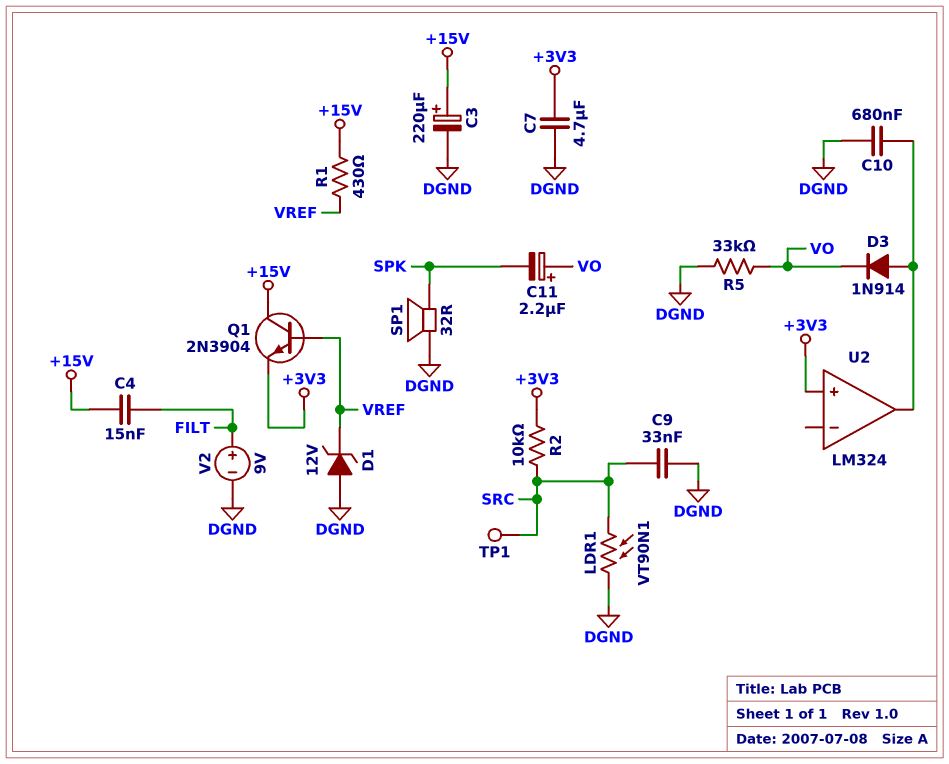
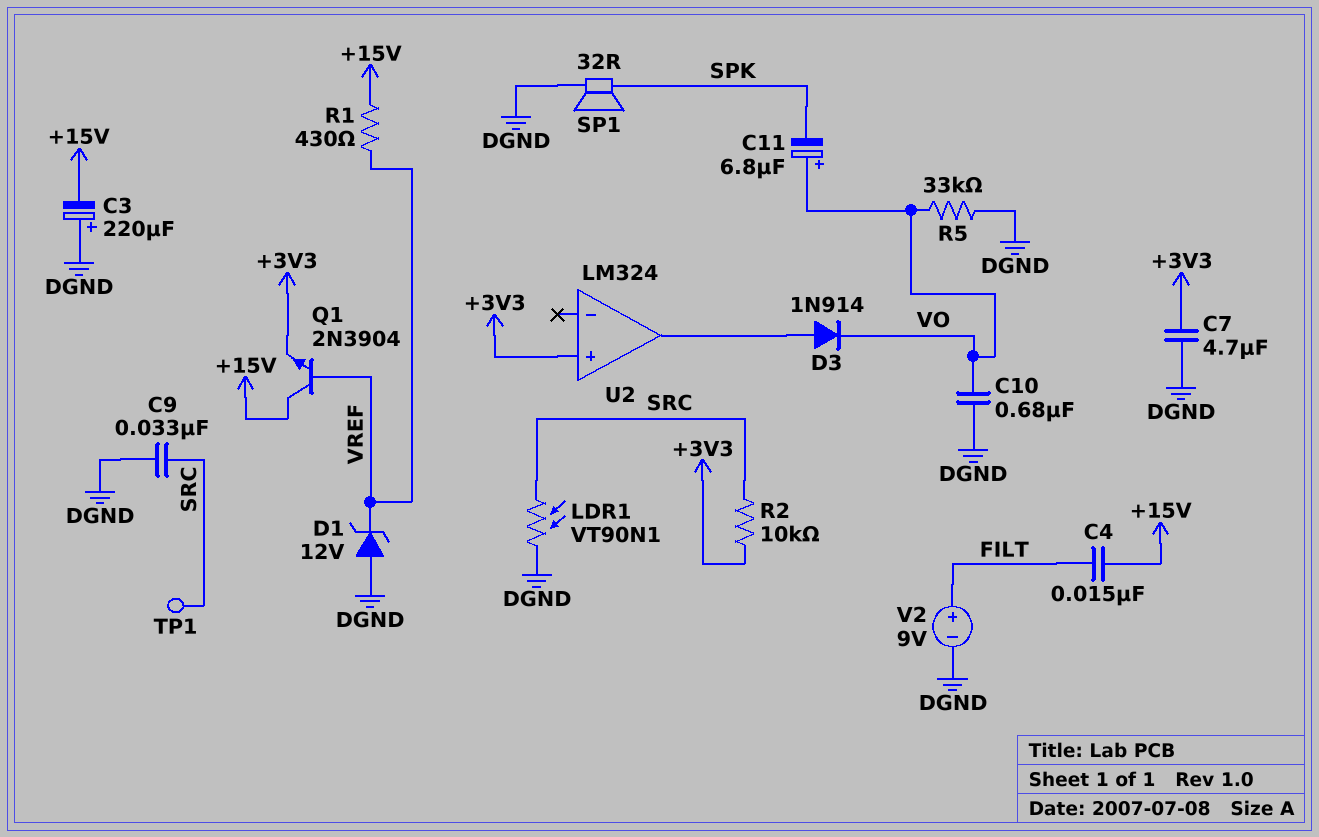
C3: 220uF (plus +15V, minus DGND) -> 220uF (plus DGND, minus +15V)
C10: 680nF (DGND, U2/out) -> 680nF (DGND, VO)
C11: 2.2uF (plus VO, minus SPK) -> 6.8uF (plus VO, minus SPK)

